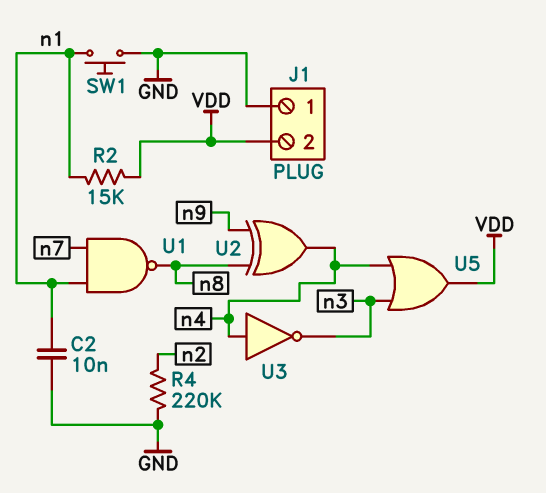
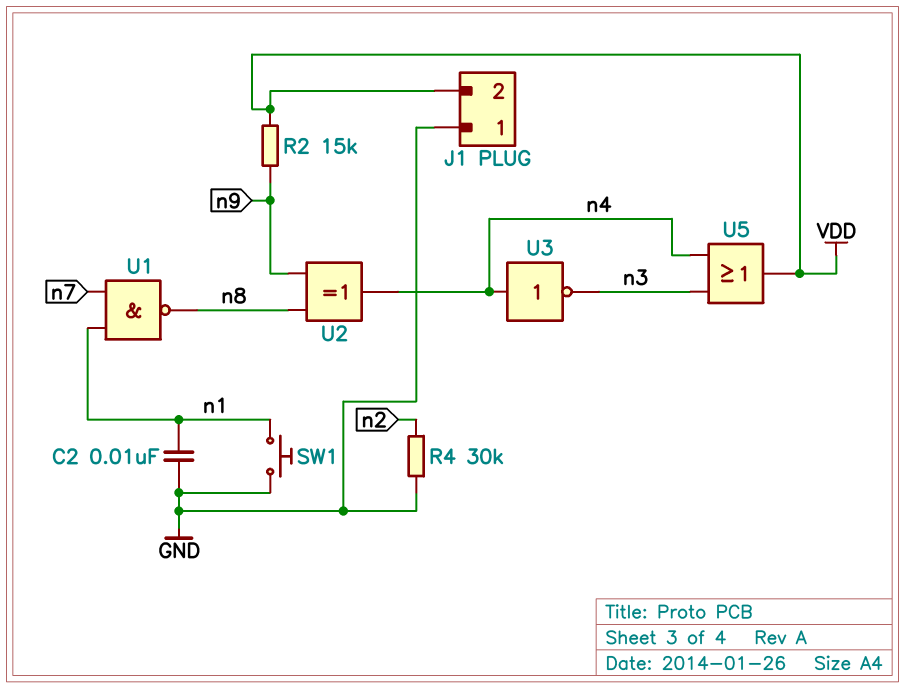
R2: 15k (VDD, n1) -> 15k (VDD, n9)
R4: 220k (GND, n2) -> 30k (GND, n2)

